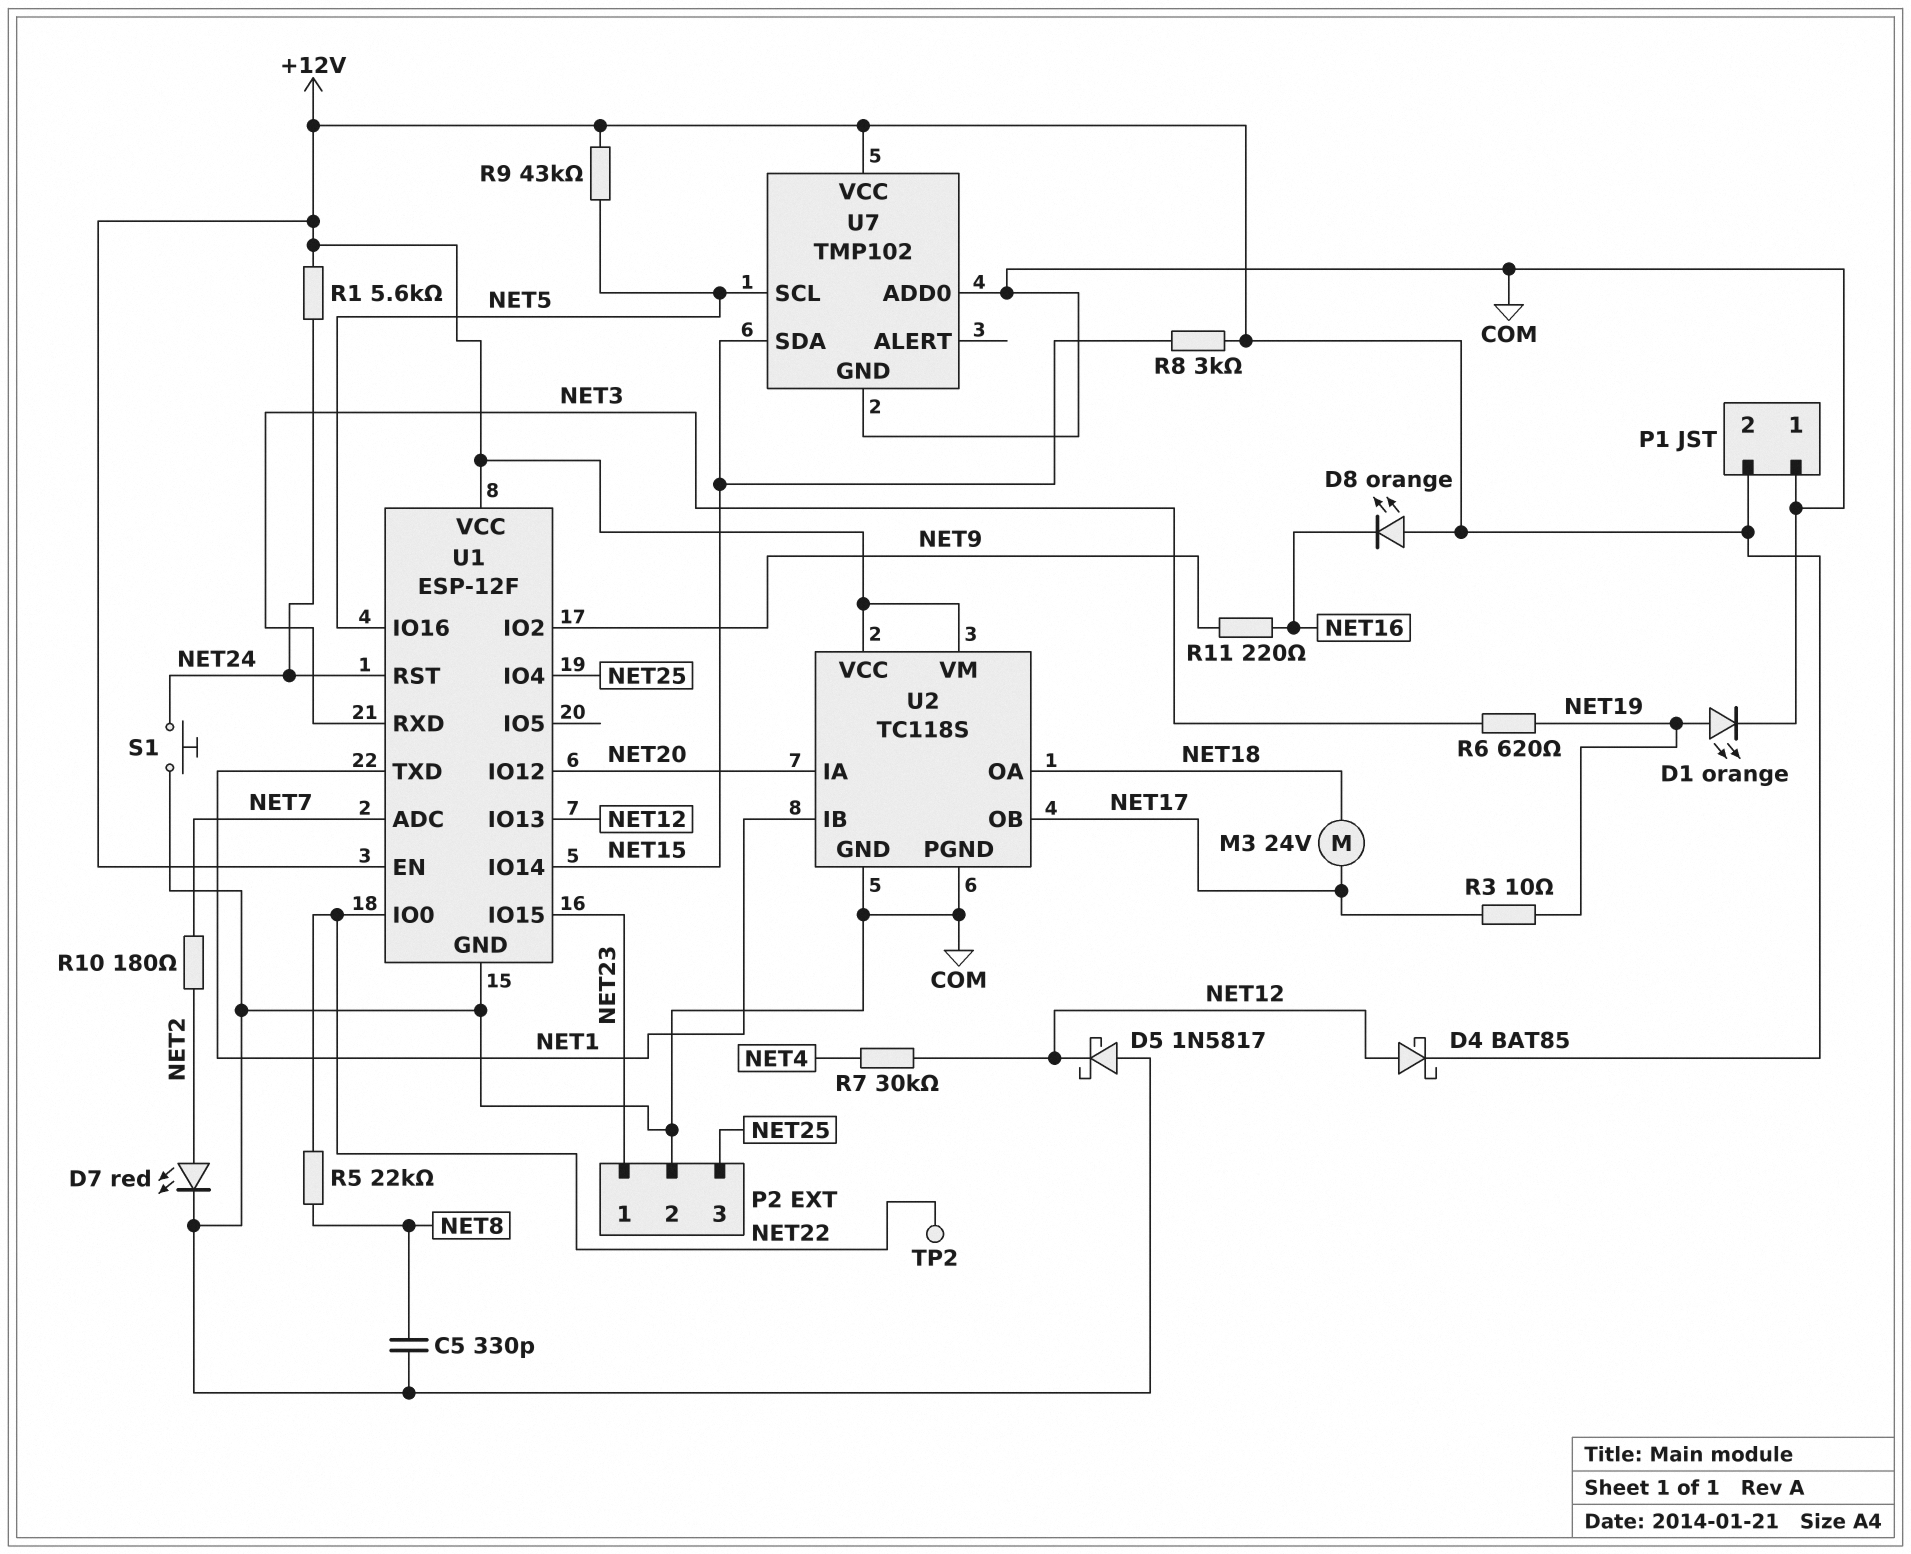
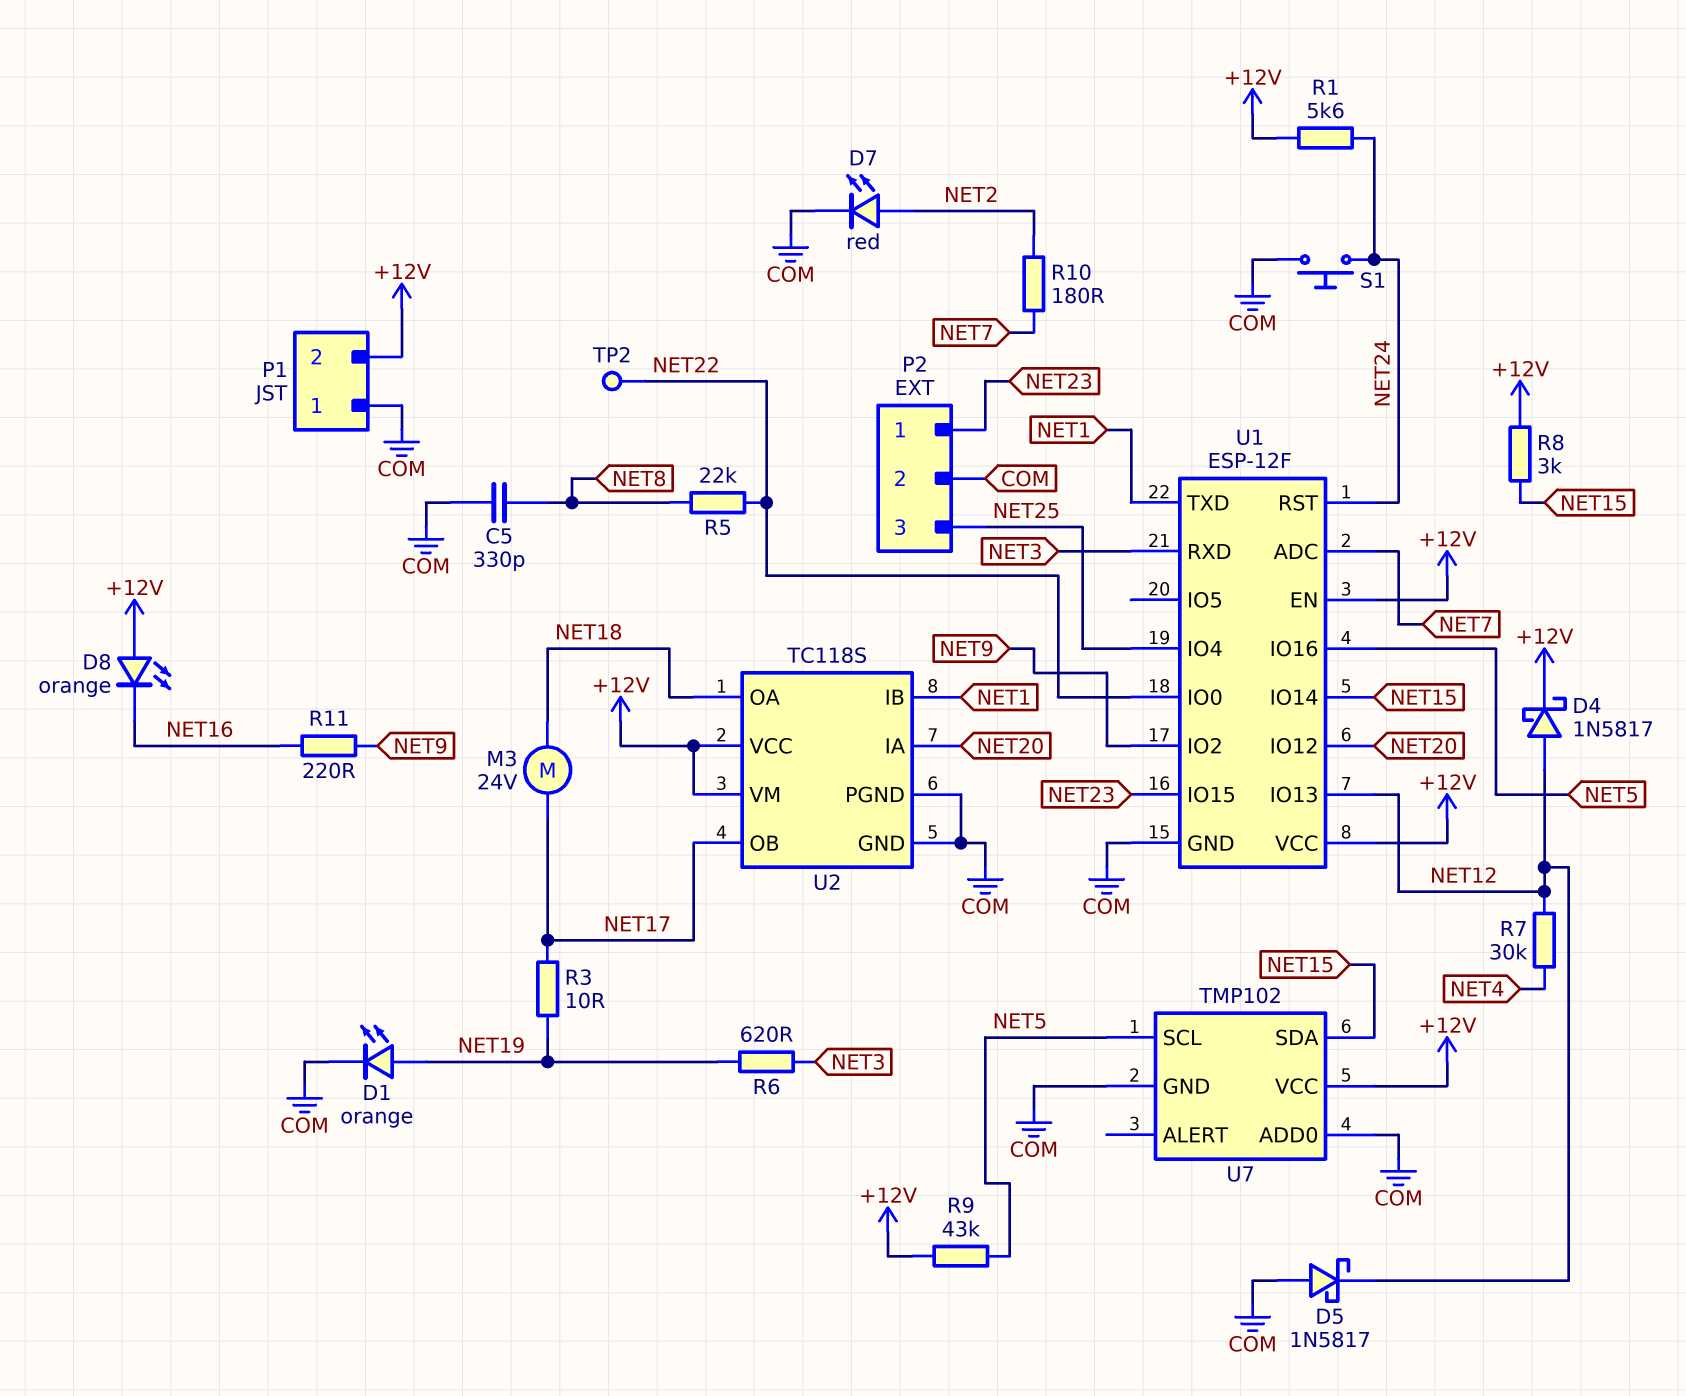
D4: schottky BAT85 (A NET12, K +12V) -> schottky 1N5817 (A NET12, K +12V)

